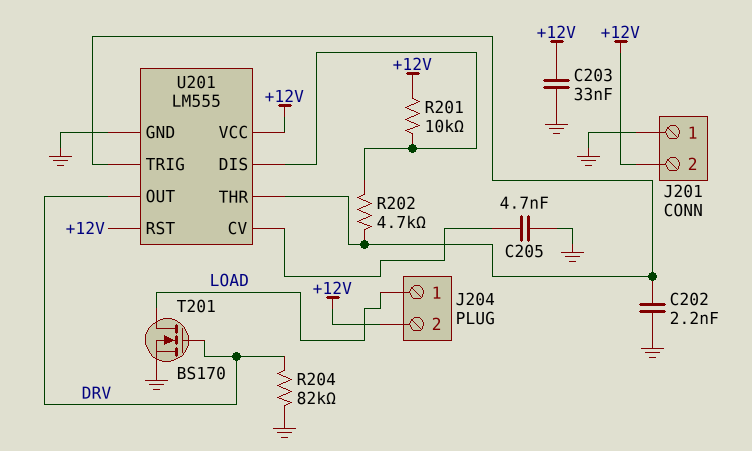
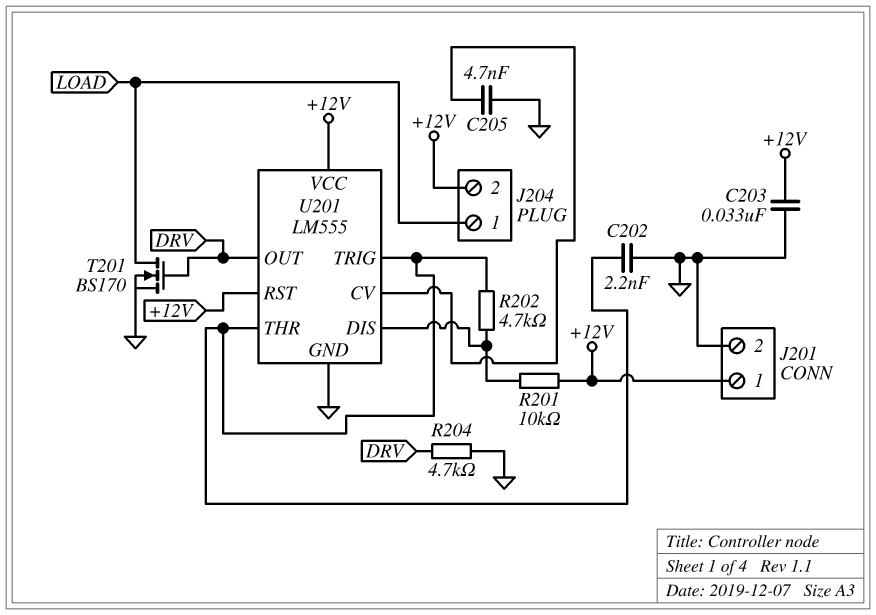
J201 pin 1: GND -> +12V
J201 pin 2: +12V -> GND
R204: 82k (DRV, GND) -> 4.7k (DRV, GND)

